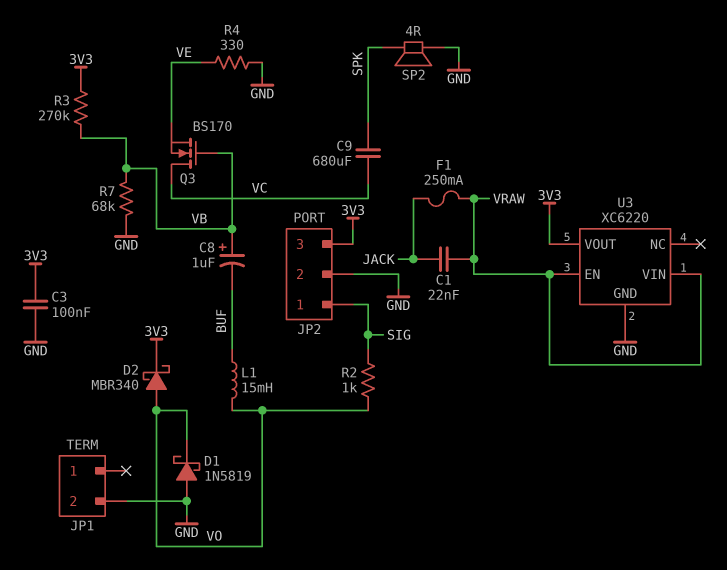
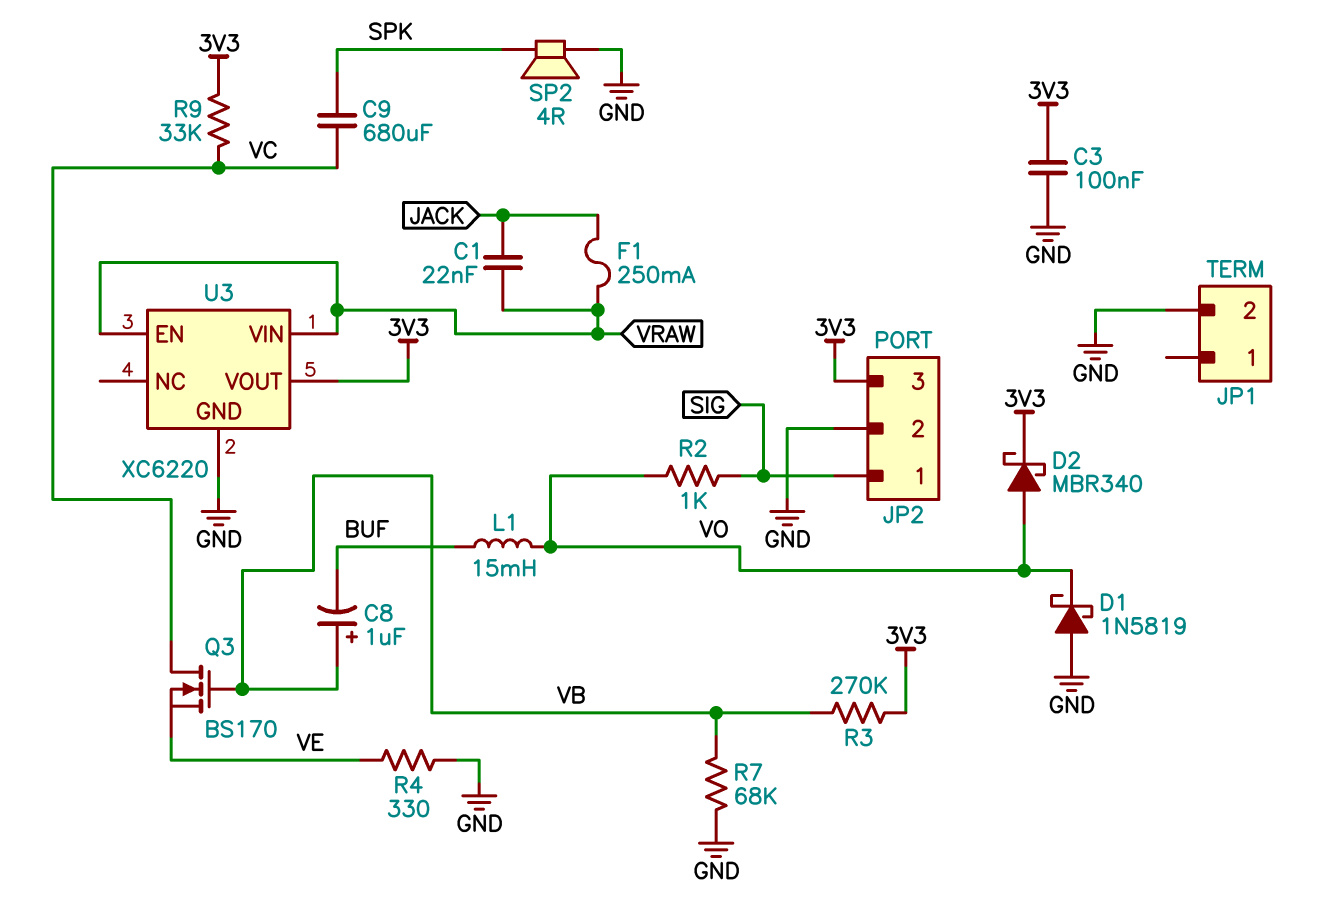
R9: none -> 33k (3V3, VC)

